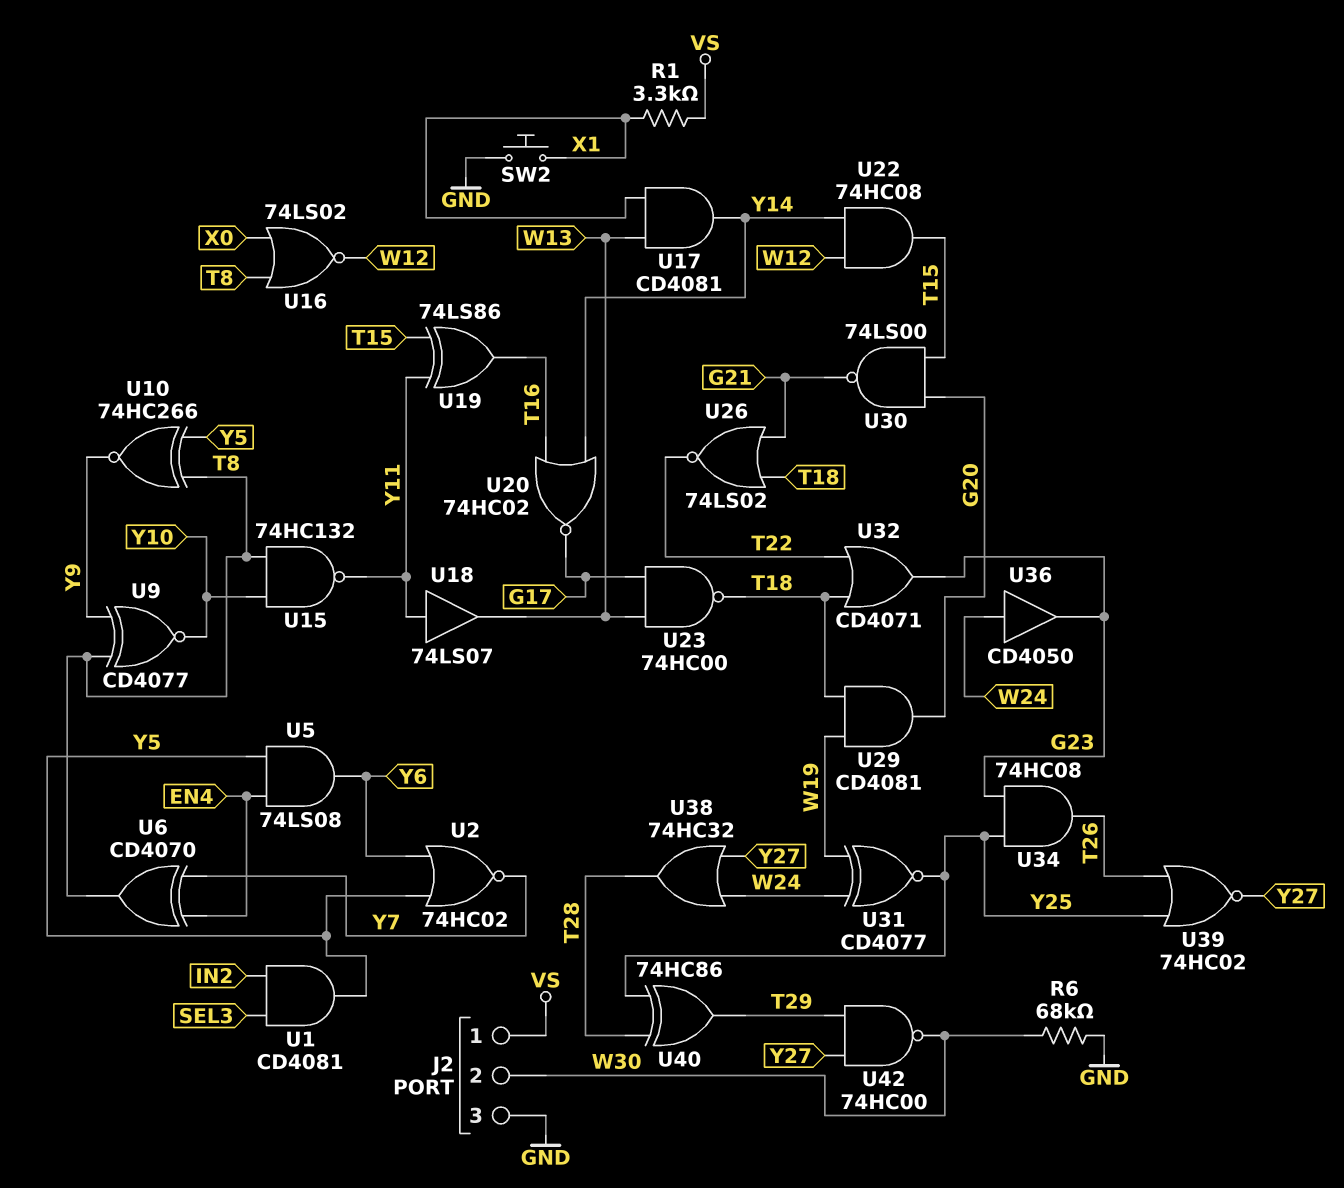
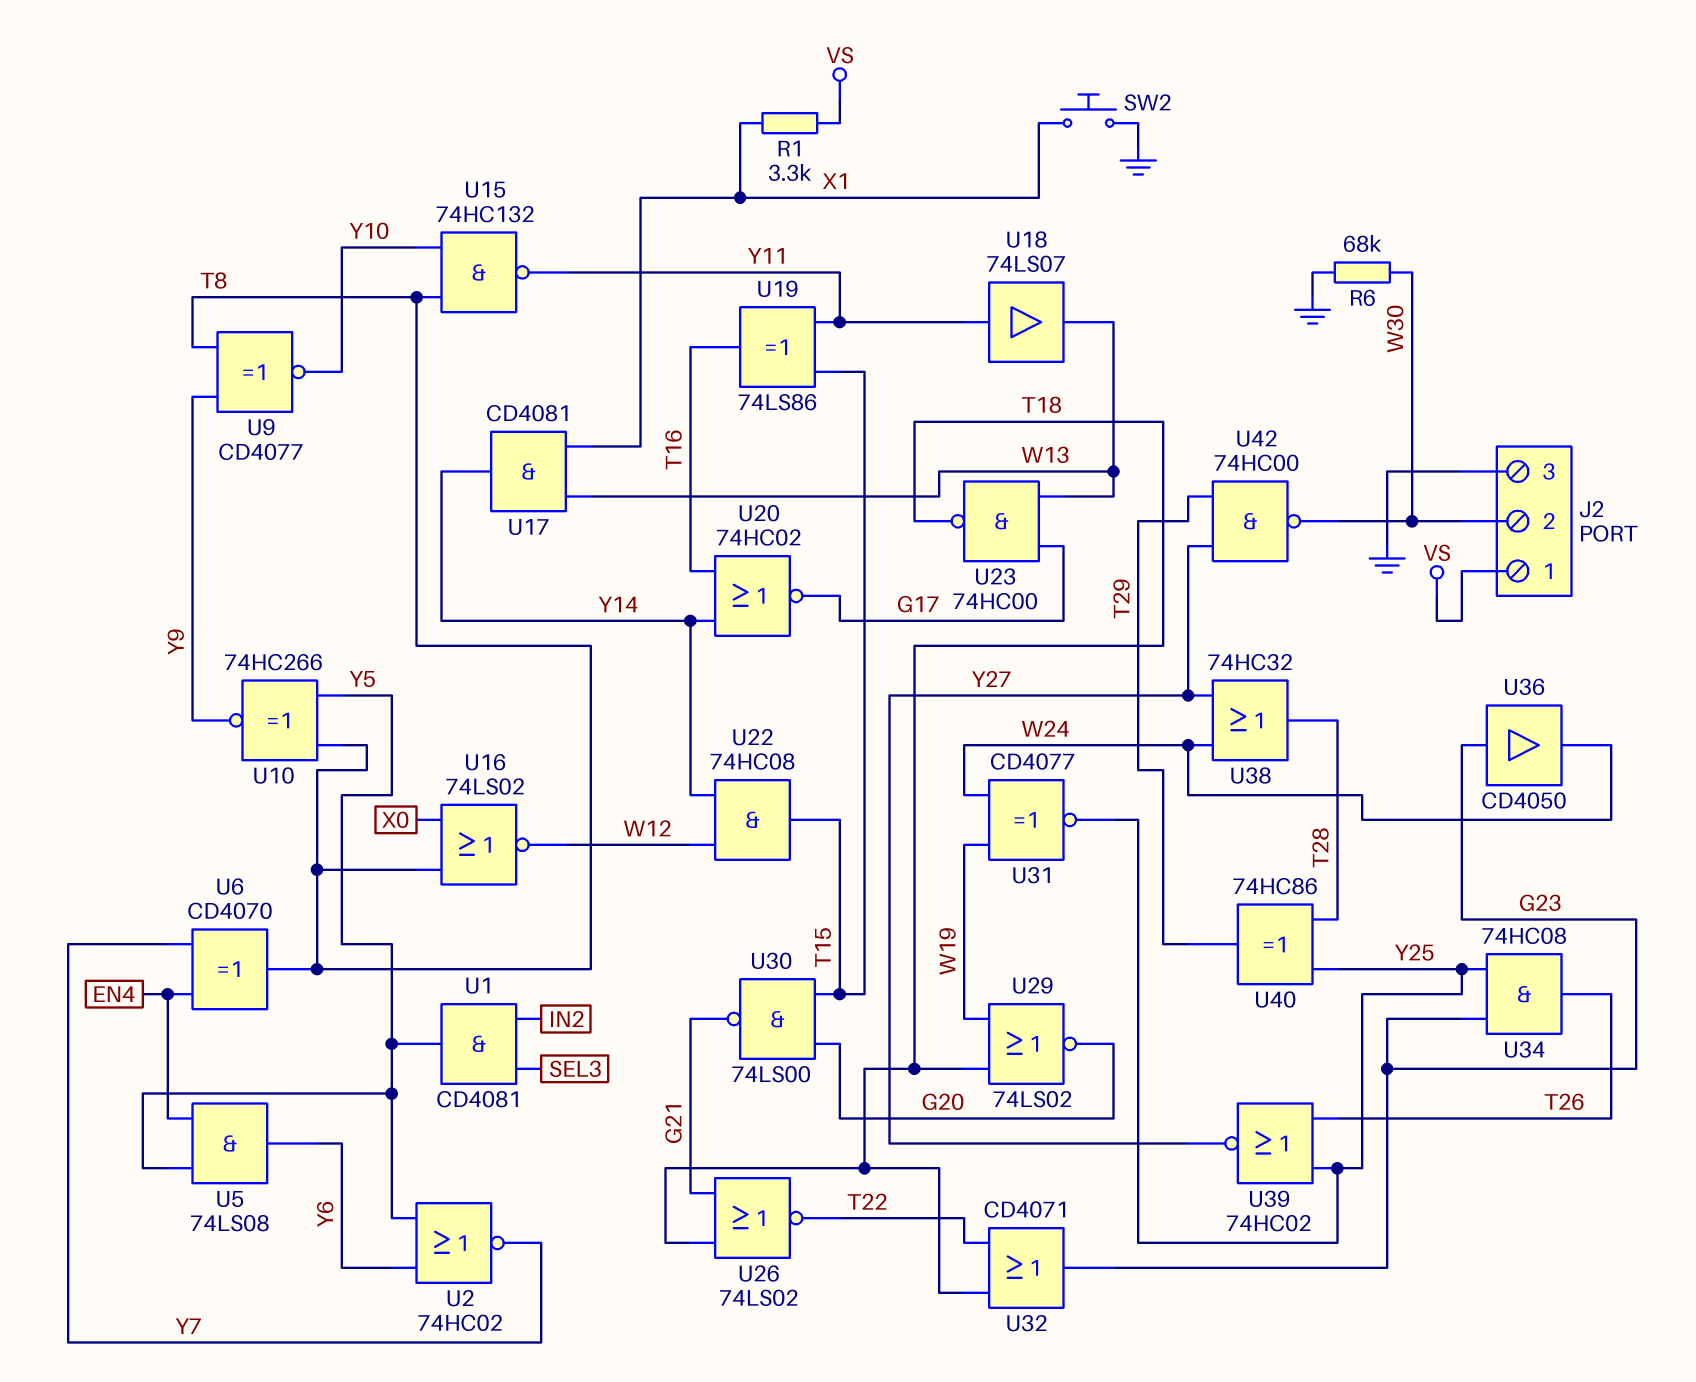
U29: AND CD4081 (in T18, in W19, out G20) -> NOR 74LS02 (in T18, in W19, out G20)
U36: buffer CD4050 (in W24, out G23) -> buffer CD4050 (in G23, out W24)

